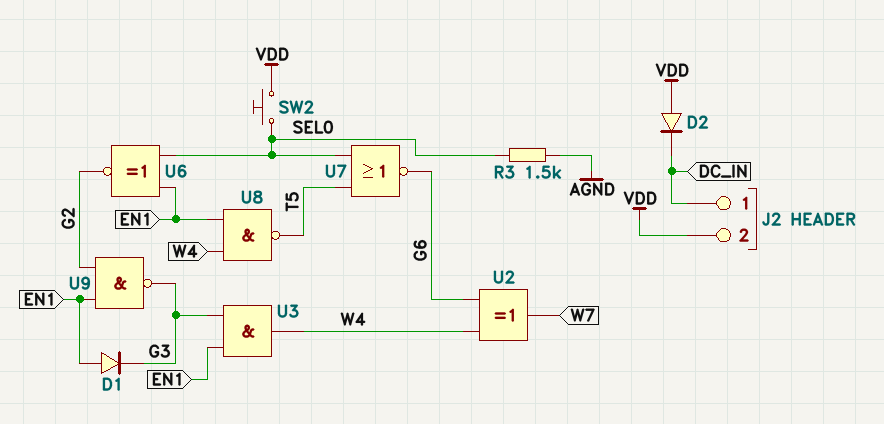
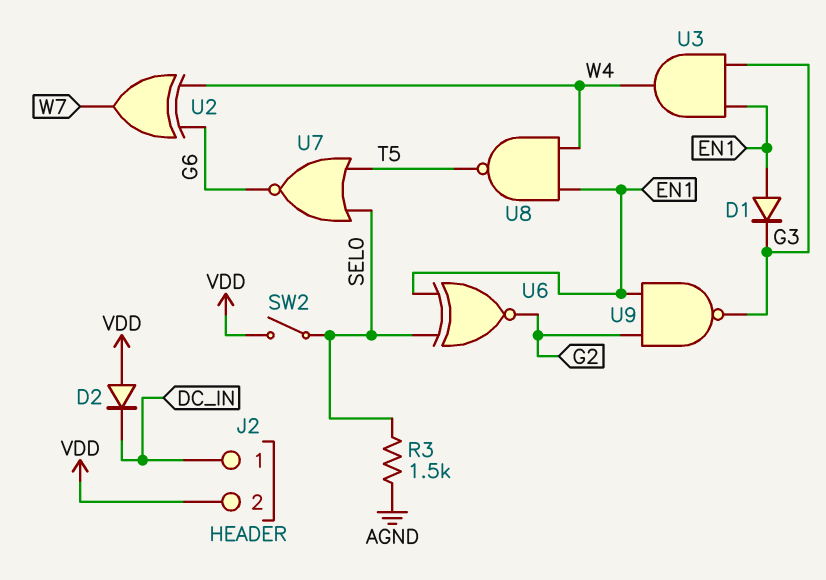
SW2: button (SEL0, VDD) -> switch (SEL0, VDD)

